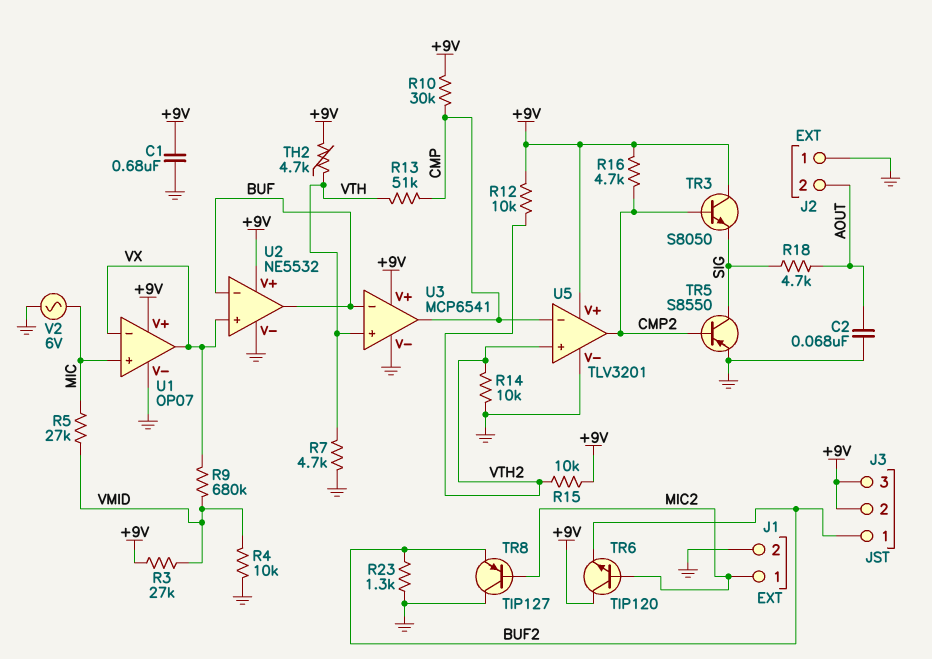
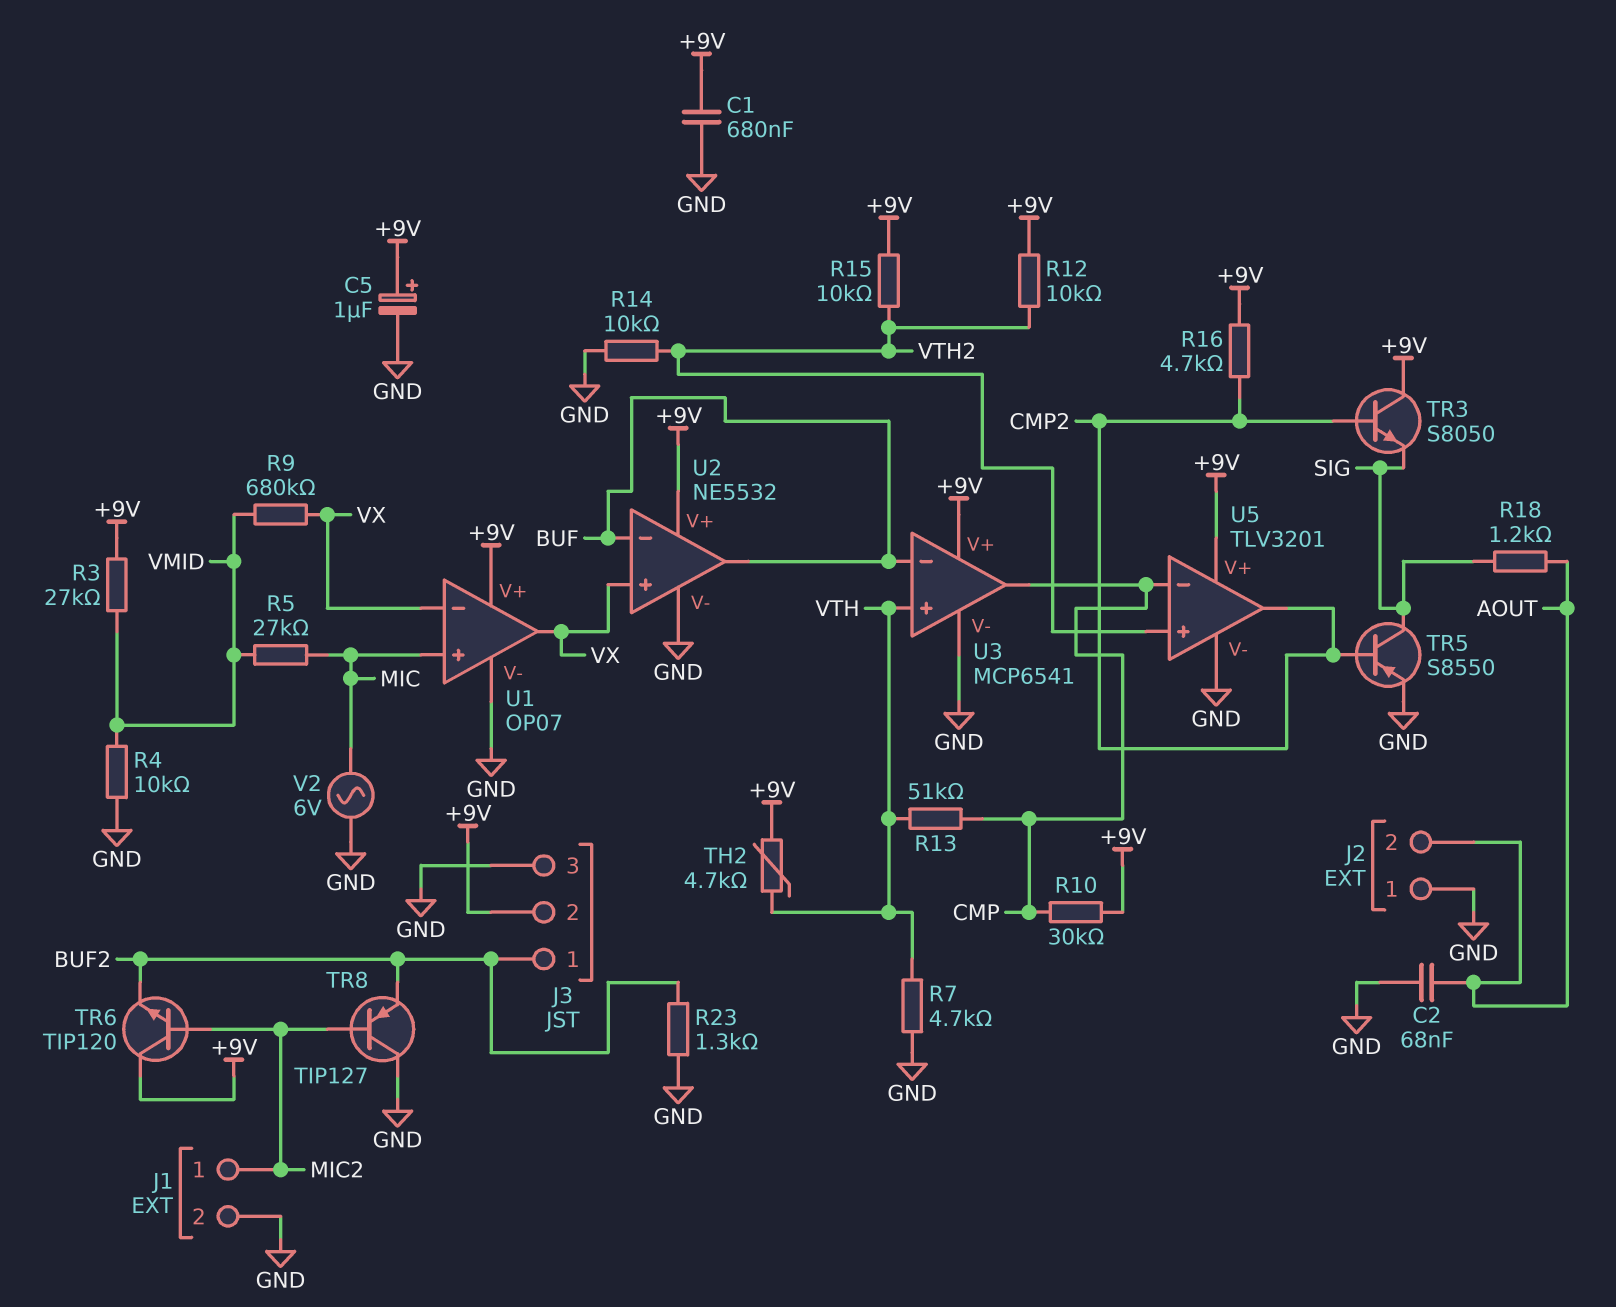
C5: none -> 1uF (plus +9V, minus GND)
J3 pin 3: +9V -> GND
R18: 4.7k (AOUT, SIG) -> 1.2k (AOUT, SIG)

